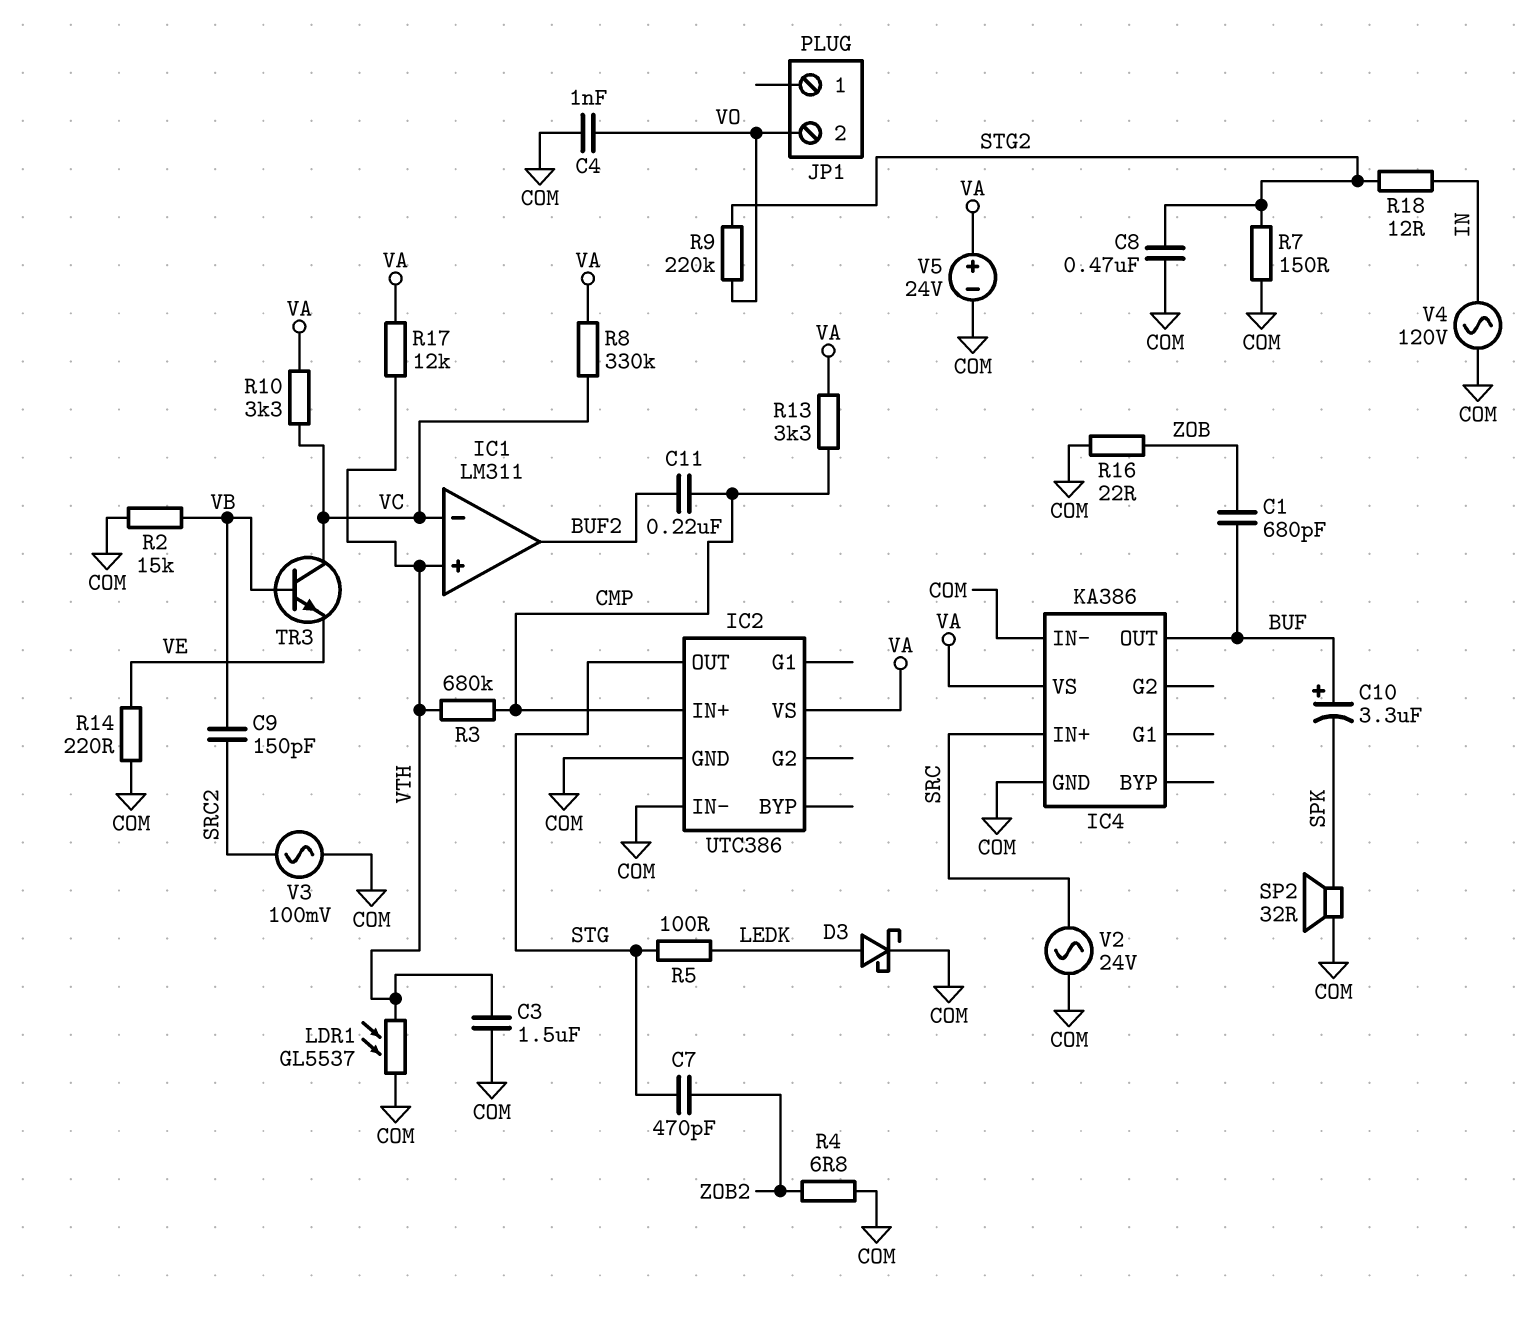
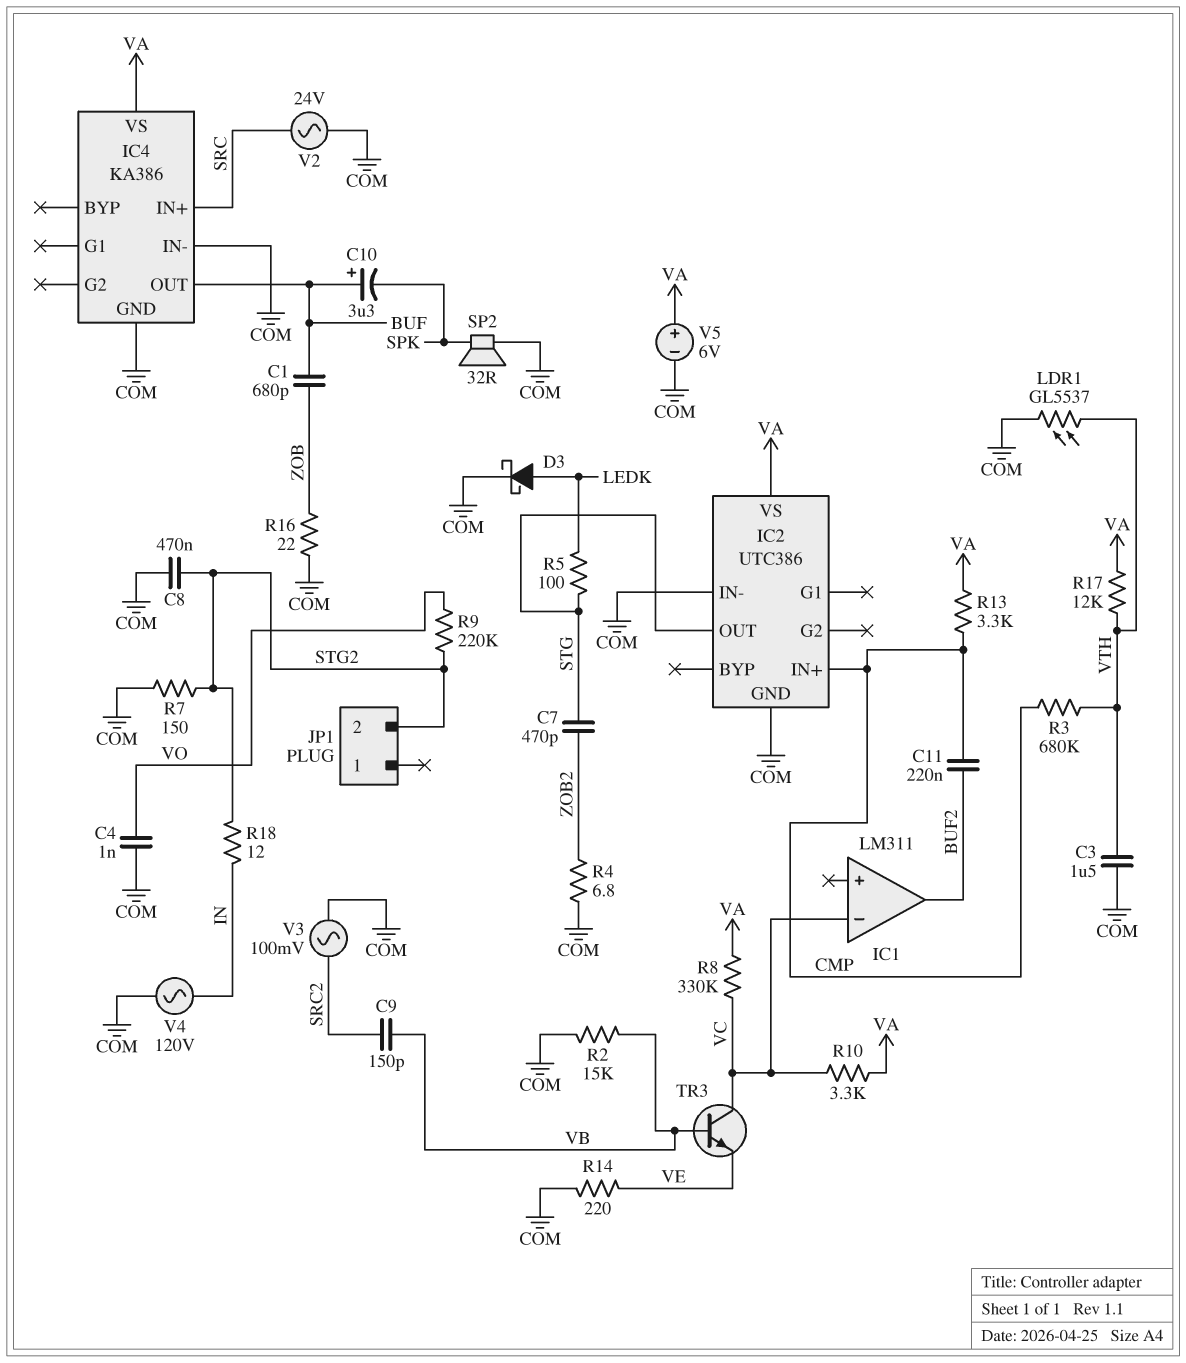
IC1 pin in+: VTH -> none
JP1 pin 2: VO -> STG2
V5: 24V (plus VA, minus COM) -> 6V (plus VA, minus COM)

